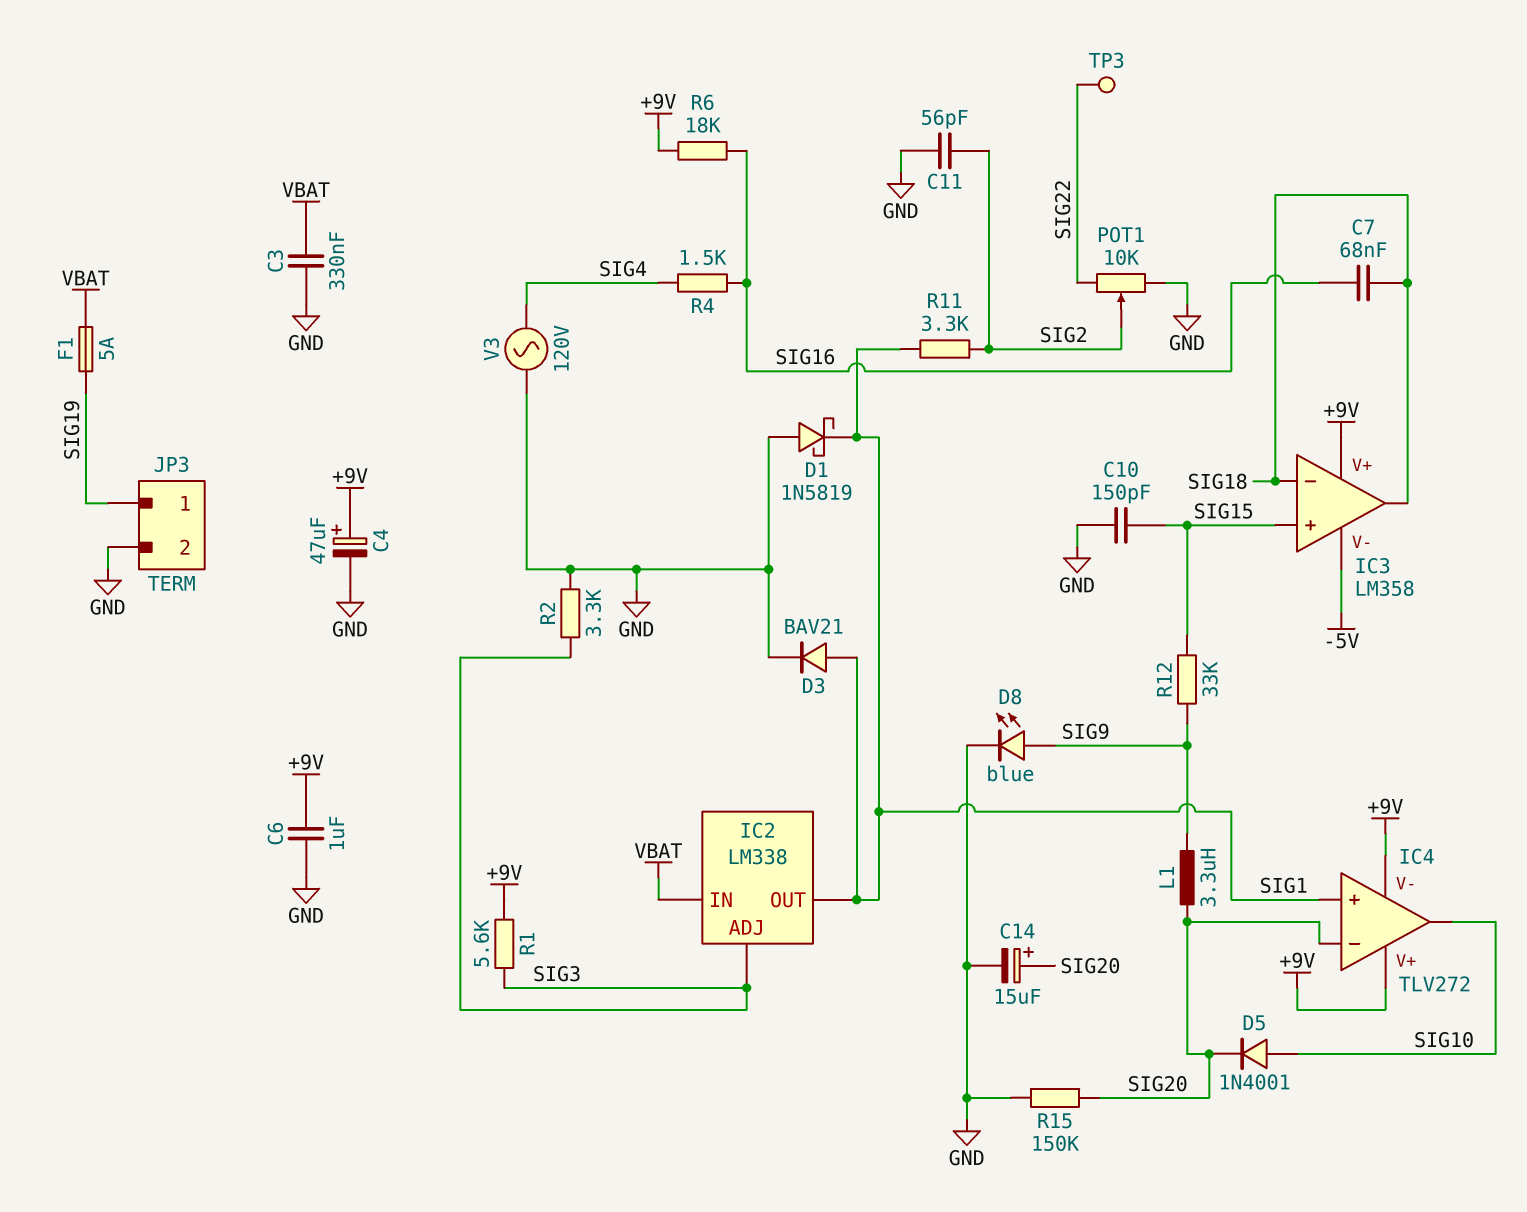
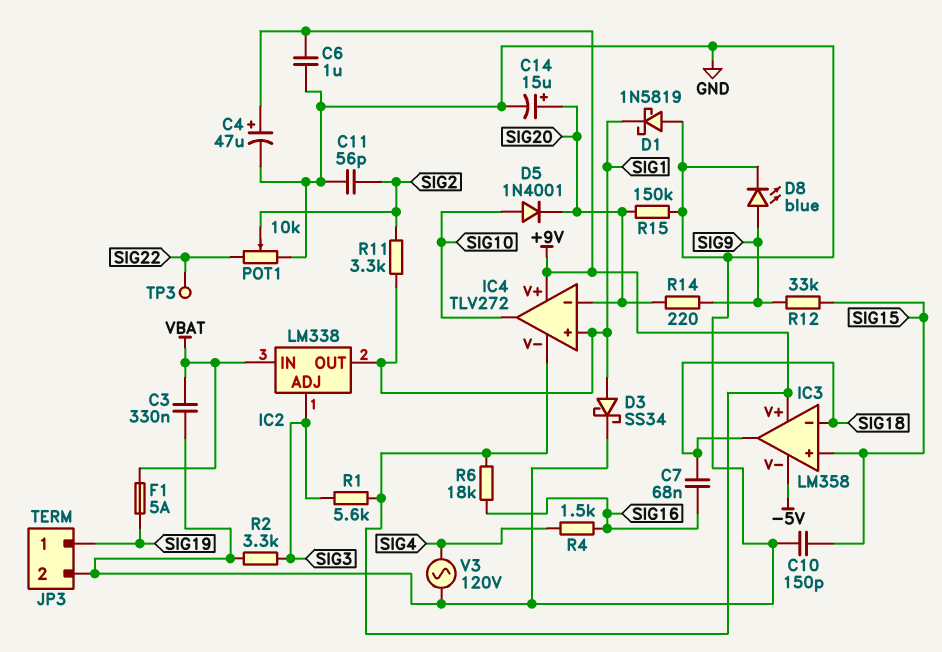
D3: diode BAV21 (A SIG1, K GND) -> schottky SS34 (A SIG1, K GND)
L1: 3.3uH (SIG9, SIG20) -> none
R14: none -> 220 (SIG9, SIG20)

